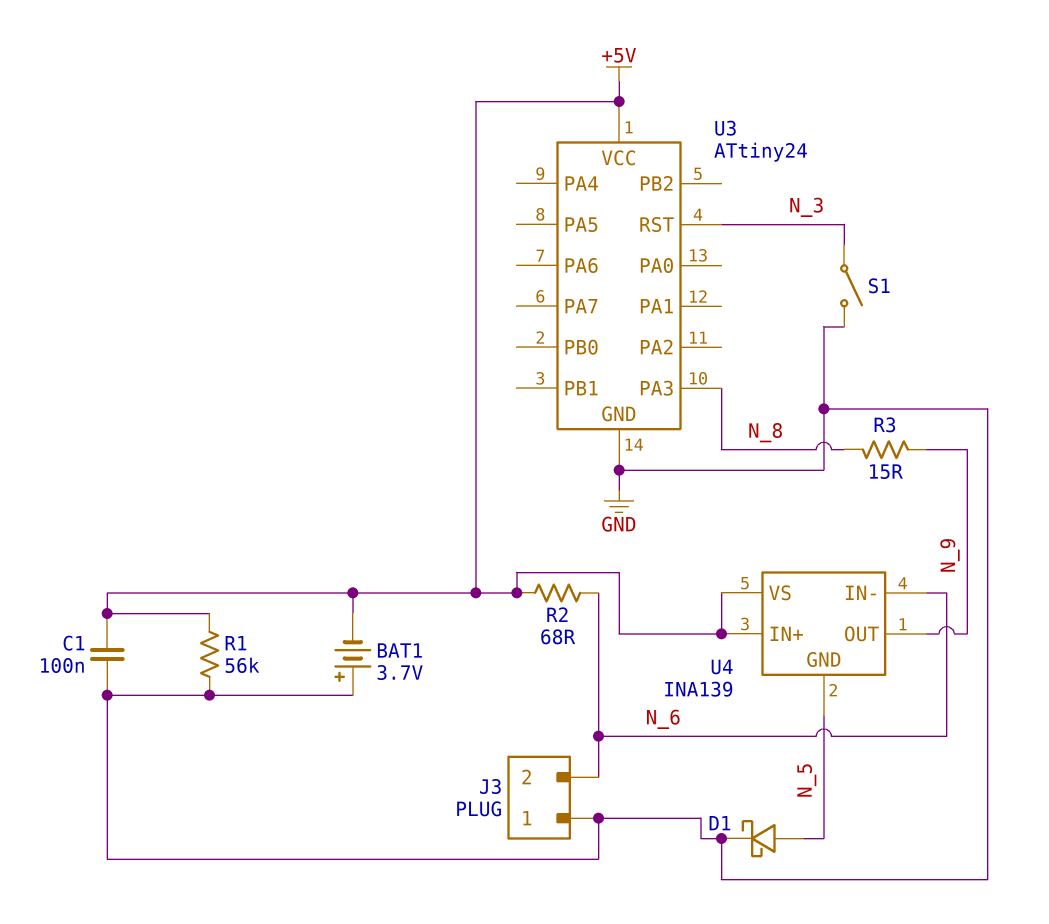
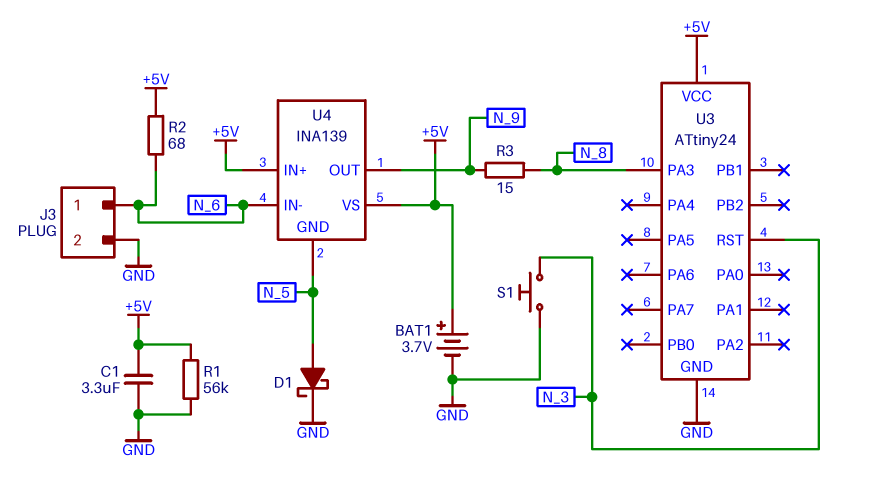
BAT1: 3.7V (plus GND, minus +5V) -> 3.7V (plus +5V, minus GND)
C1: 100nF (+5V, GND) -> 3.3uF (+5V, GND)
J3 pin 1: GND -> N_6
J3 pin 2: N_6 -> GND
S1: switch (GND, N_3) -> button (GND, N_3)

